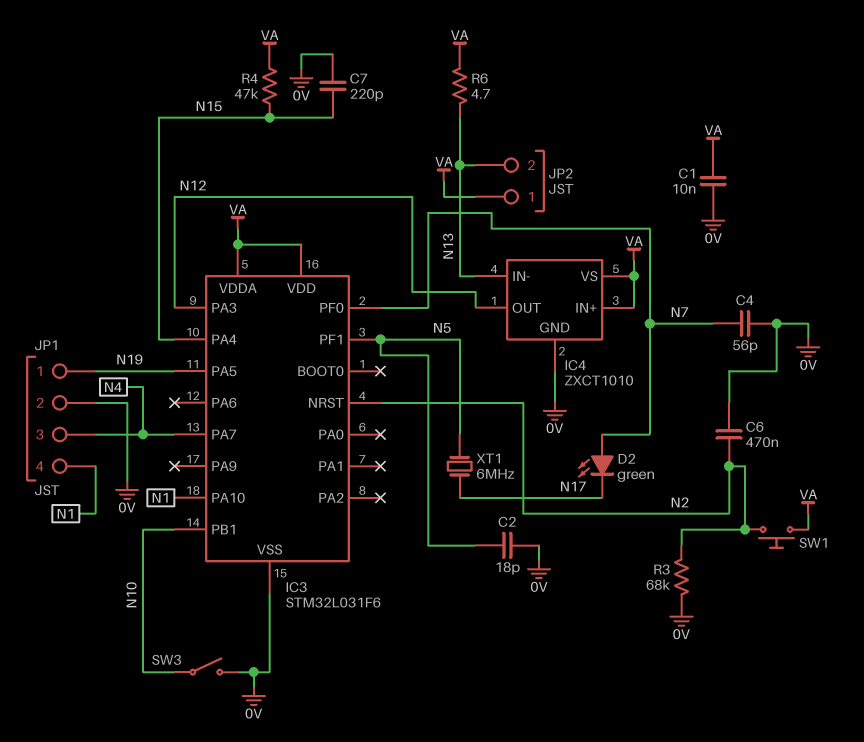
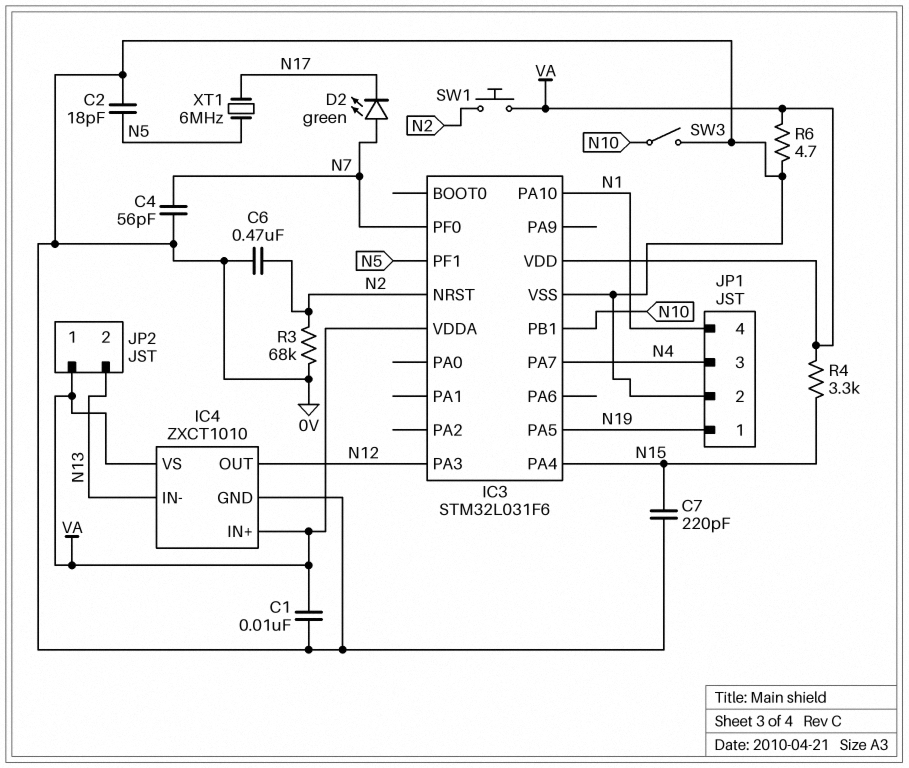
R4: 47k (N15, VA) -> 3.3k (N15, VA)
R6: 4.7 (N13, VA) -> 4.7 (0V, VA)

